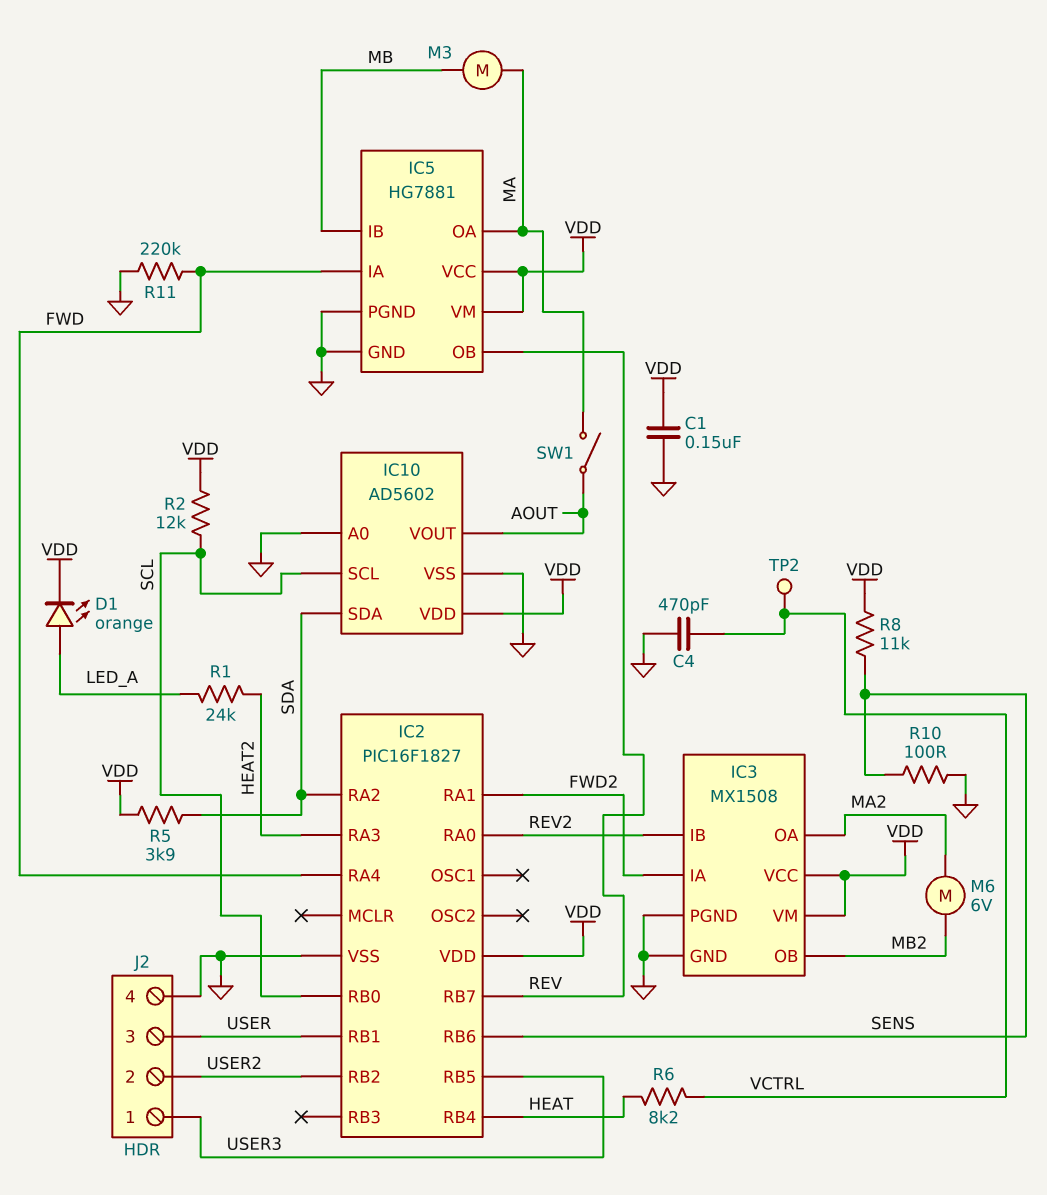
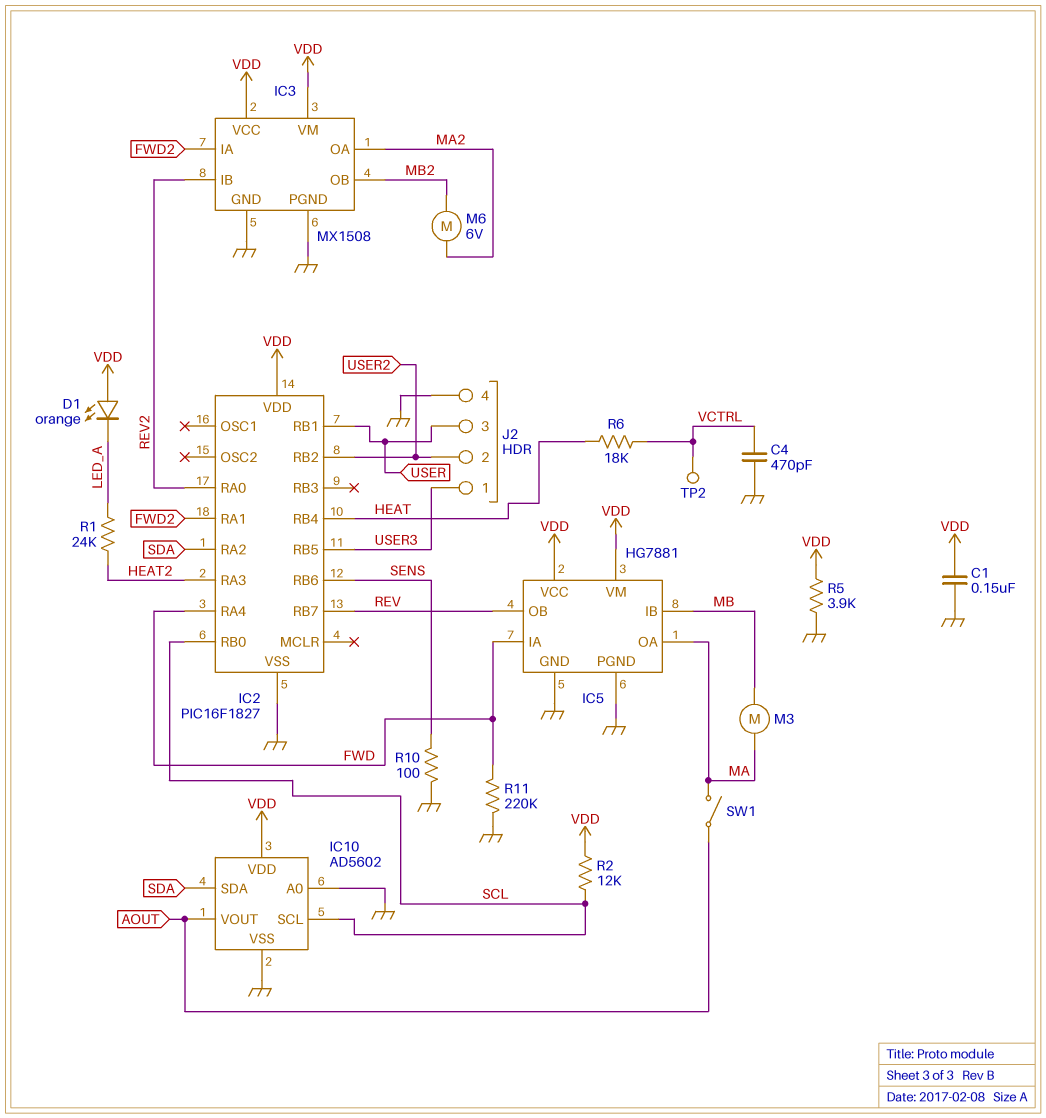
D1: LED orange (A LED_A, K VDD) -> LED orange (A VDD, K LED_A)
R5: 3.9k (SDA, VDD) -> 3.9k (GND, VDD)
R6: 8.2k (HEAT, VCTRL) -> 18k (HEAT, VCTRL)
R8: 11k (SENS, VDD) -> none

